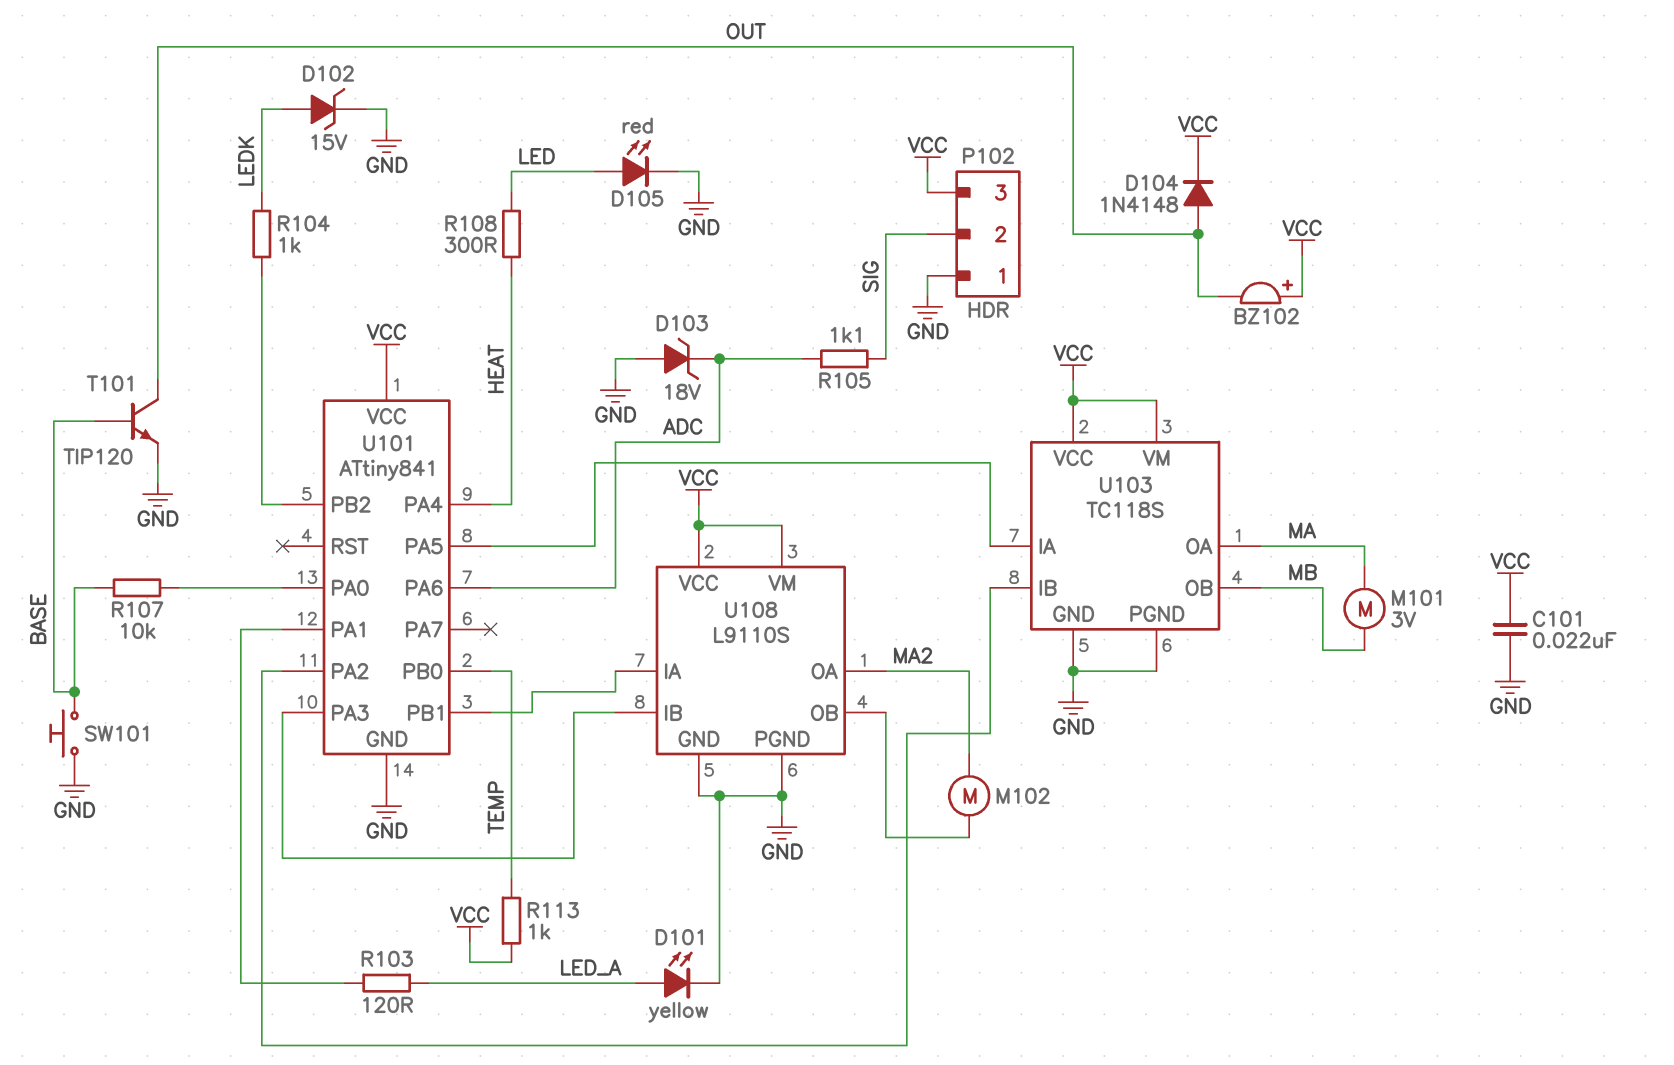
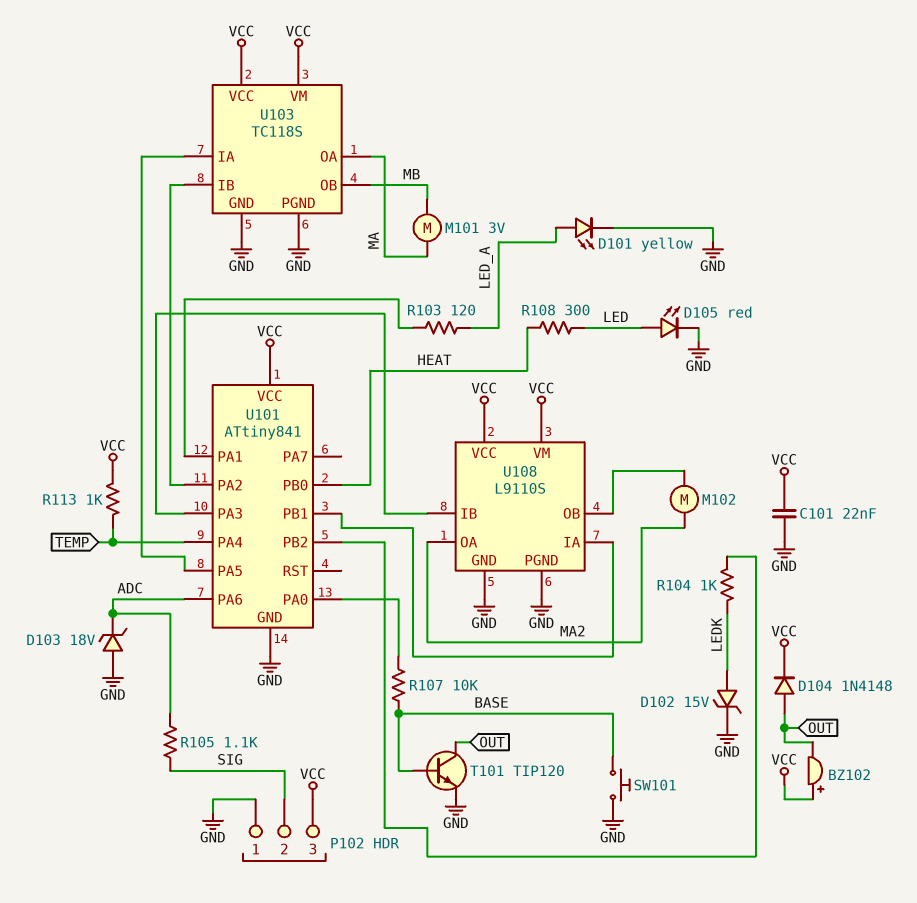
U101 pin PA4: HEAT -> TEMP
U101 pin PB0: TEMP -> HEAT

